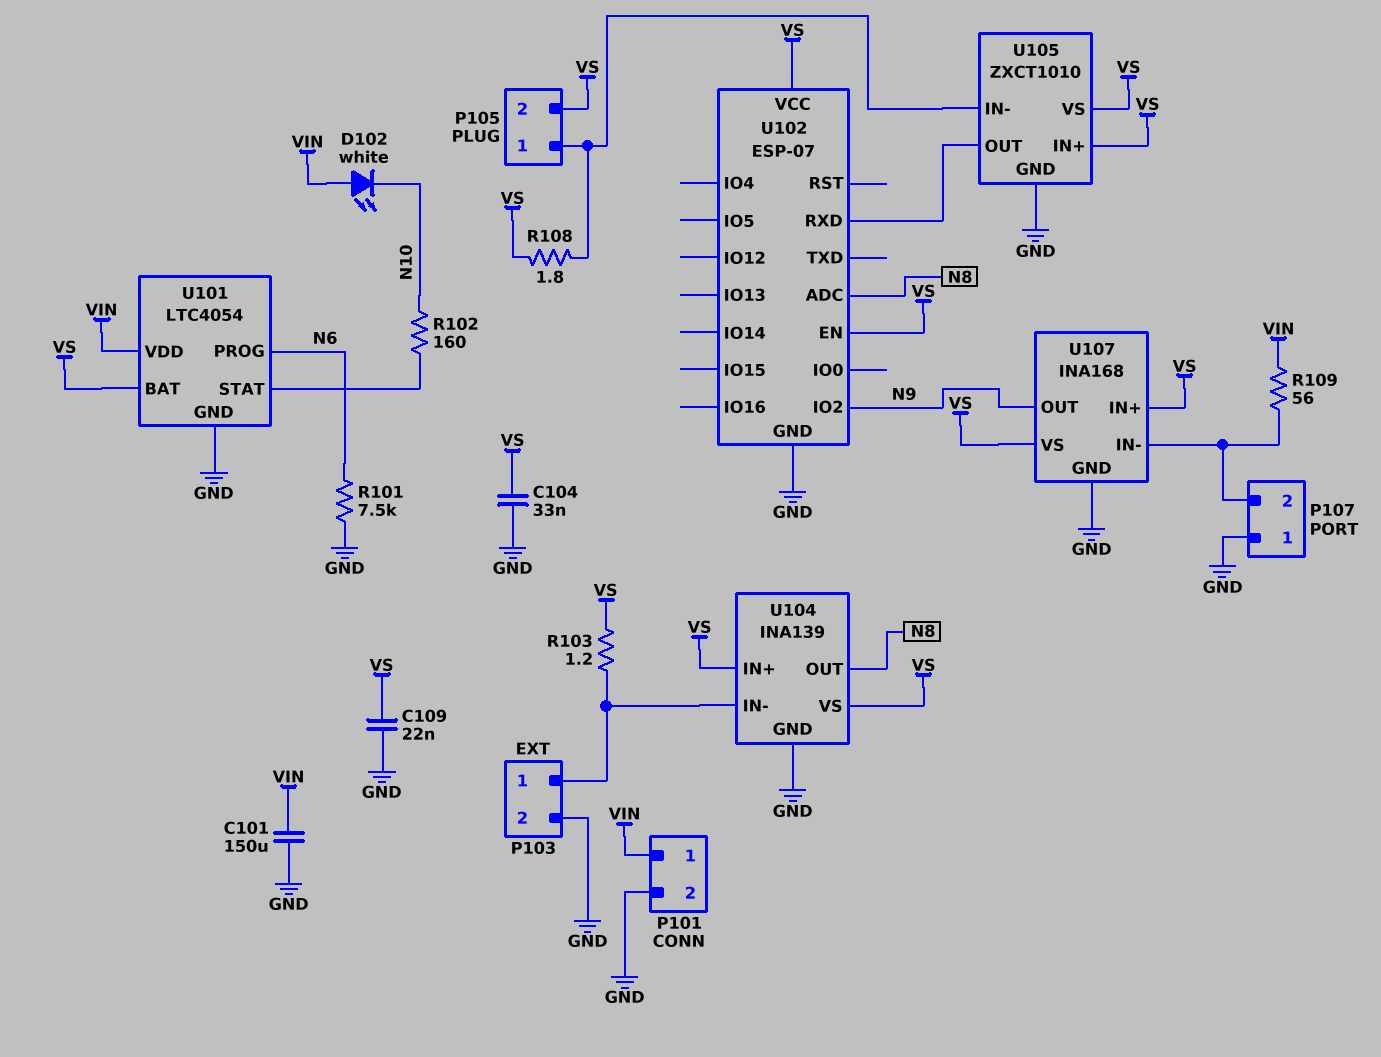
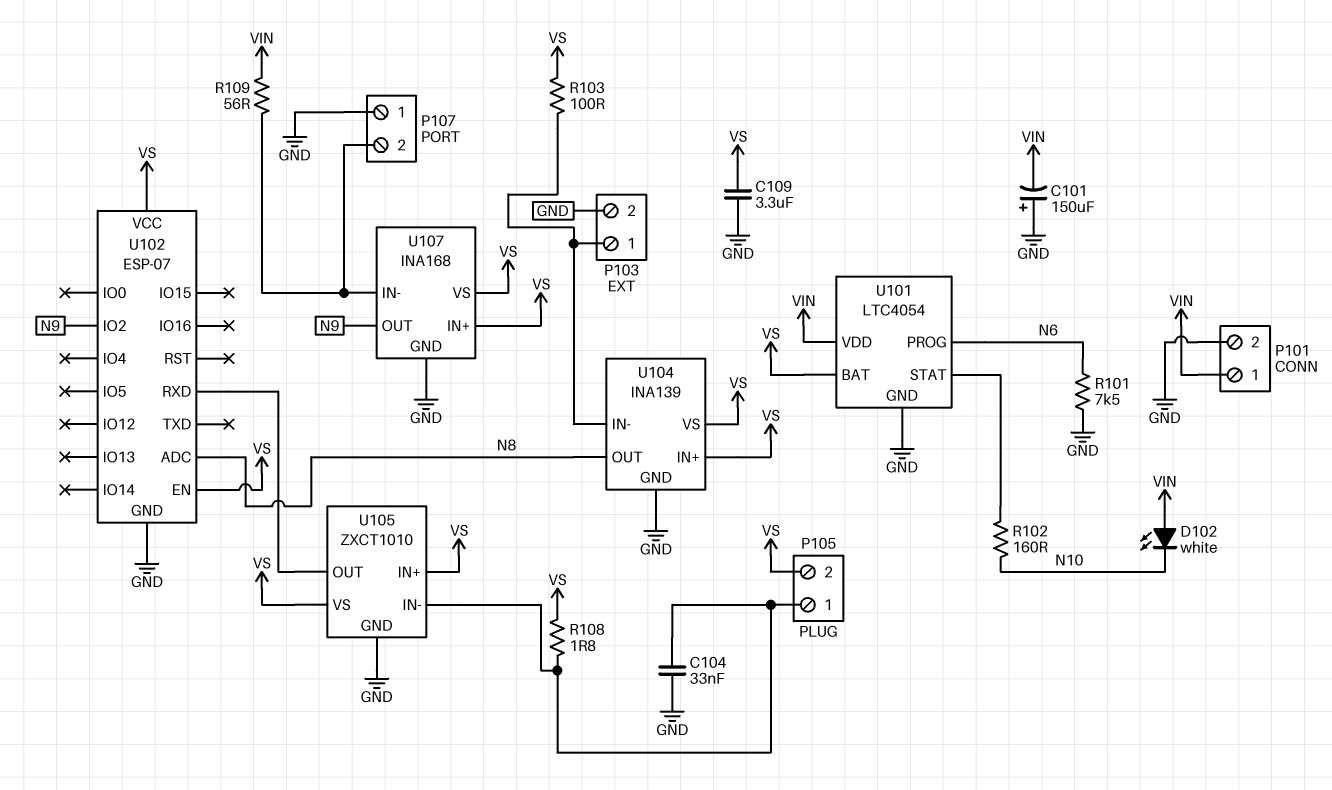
C101: 150uF (GND, VIN) -> 150uF (plus GND, minus VIN)
C104: 33nF (GND, VS) -> 33nF (GND, P105/1)
C109: 22nF (GND, VS) -> 3.3uF (GND, VS)
R103: 1.2 (P103/1, VS) -> 100 (P103/1, VS)

